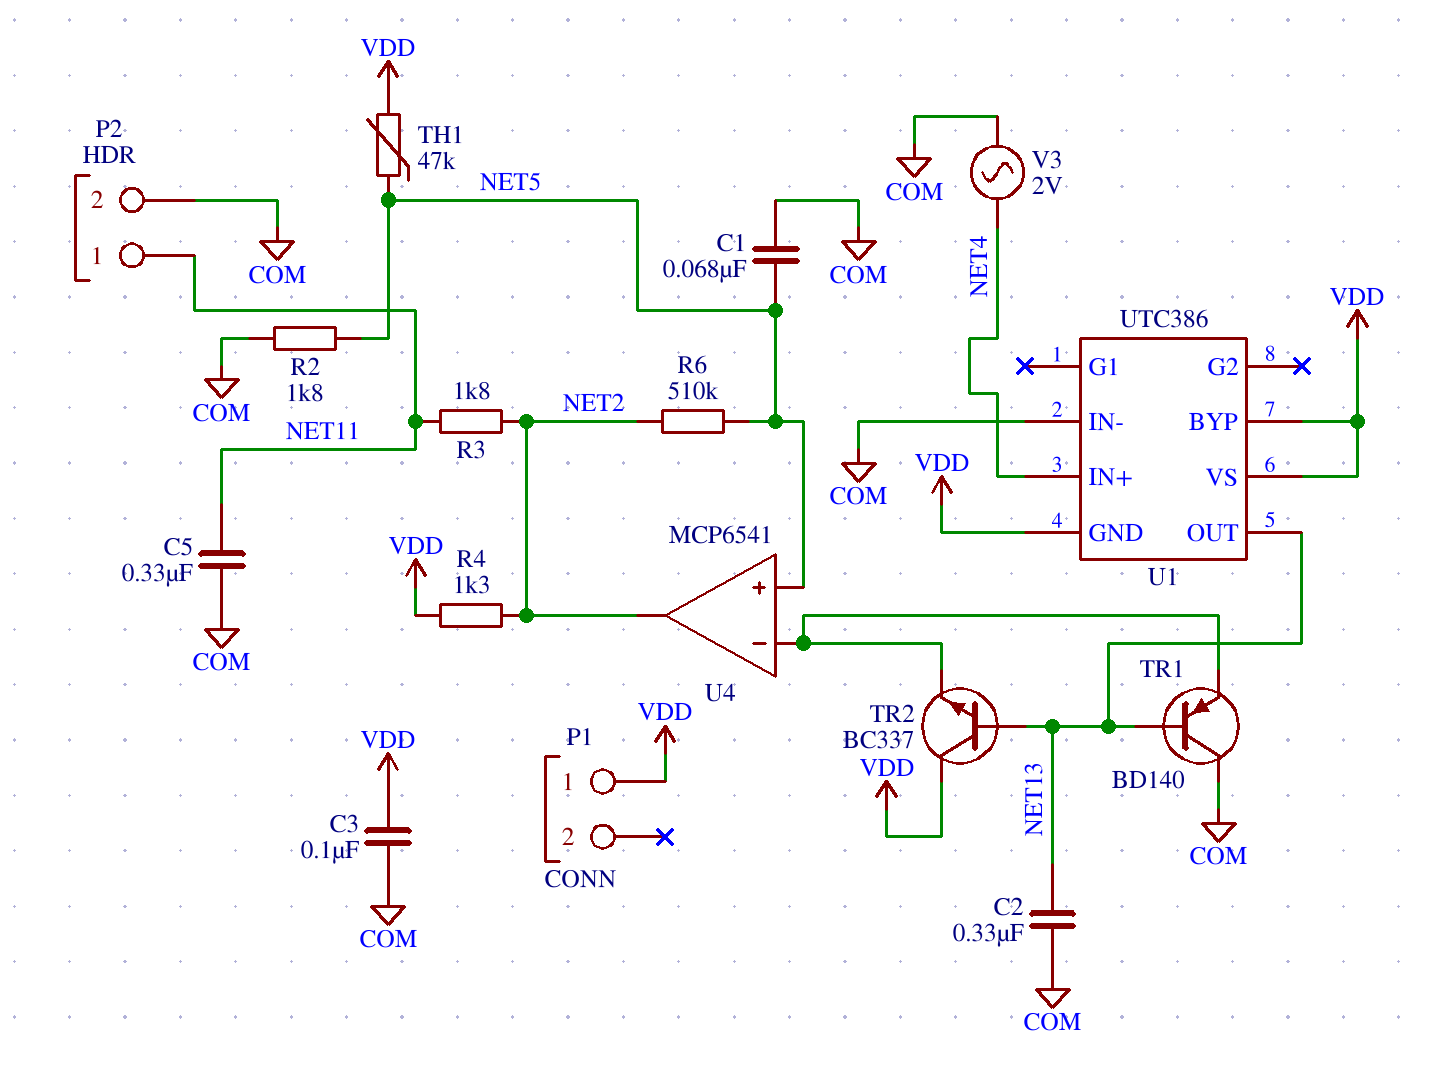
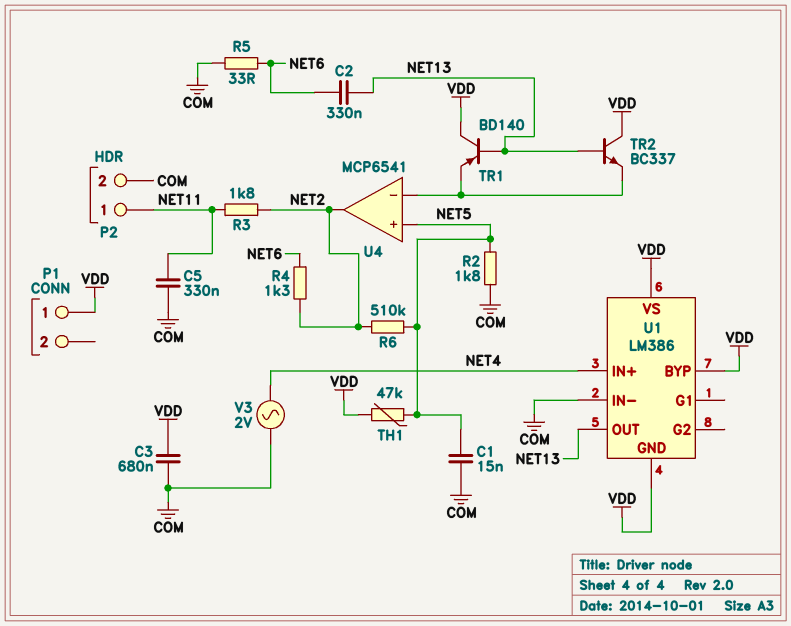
C1: 68nF (COM, NET5) -> 15nF (COM, NET5)
C2: 330nF (COM, NET13) -> 330nF (NET6, NET13)
C3: 100nF (COM, VDD) -> 680nF (COM, VDD)
R4: 1.3k (NET2, VDD) -> 1.3k (NET2, NET6)
R5: none -> 33 (COM, NET6)
TR1: PNP BD140 (B NET13, C COM, E U4/in-) -> PNP BD140 (B NET13, C VDD, E U4/in-)
U1: UTC386 -> LM386

